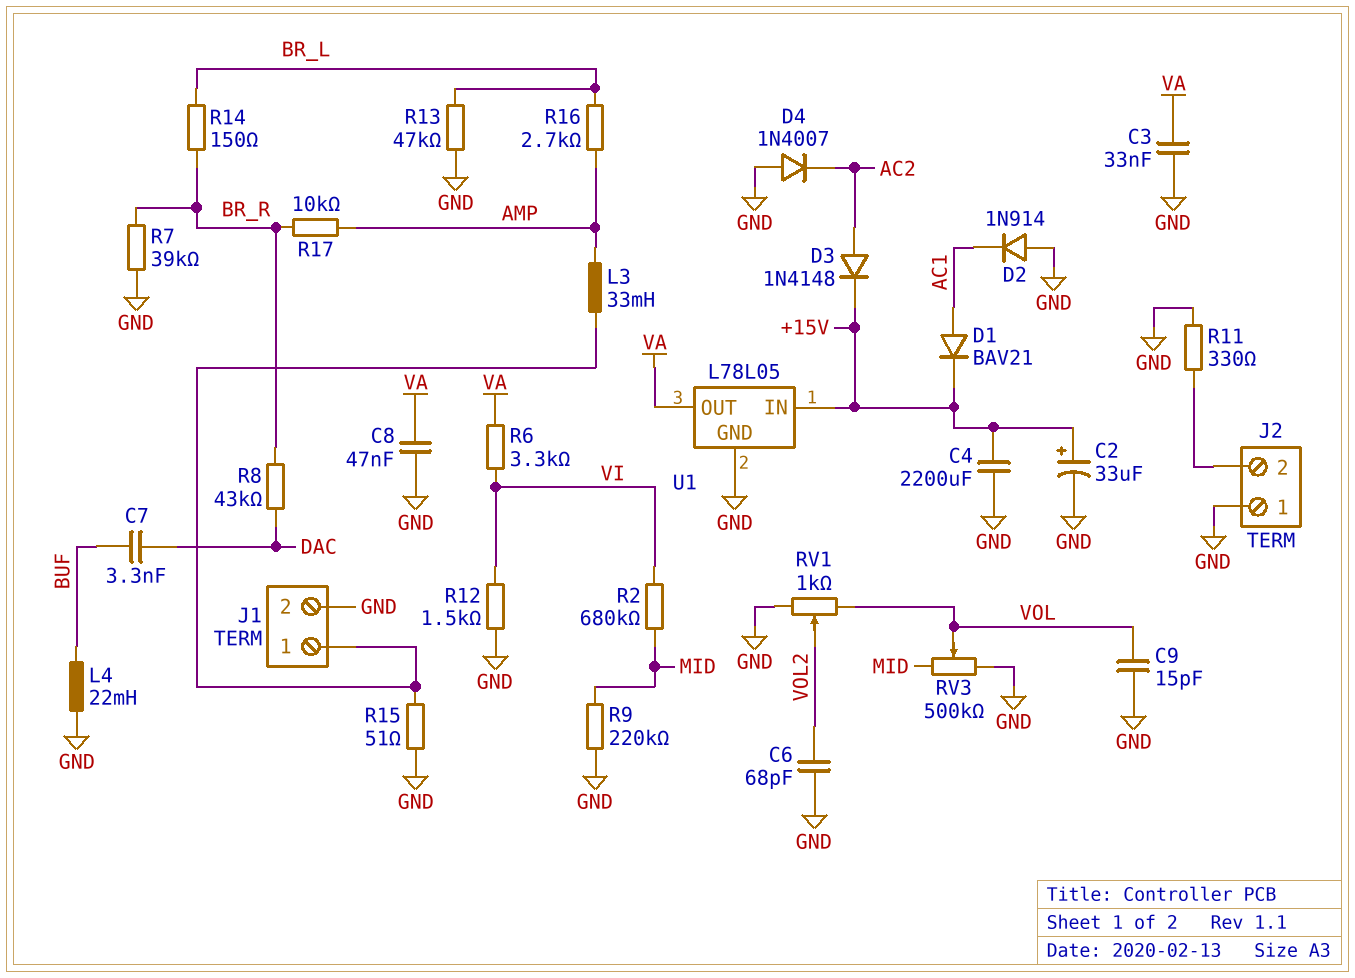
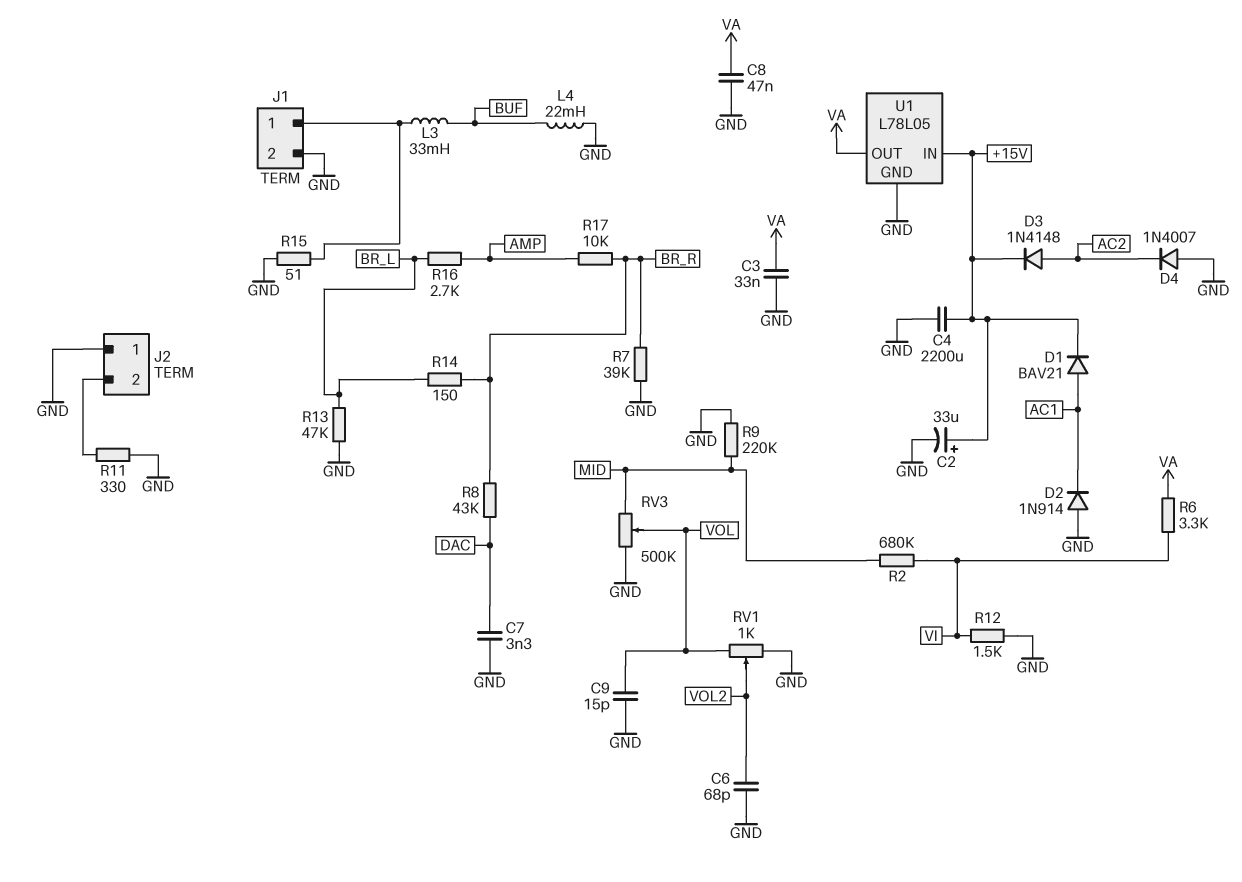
C7: 3.3nF (BUF, DAC) -> 3.3nF (DAC, GND)
L3: 33mH (AMP, J1/1) -> 33mH (BUF, J1/1)

